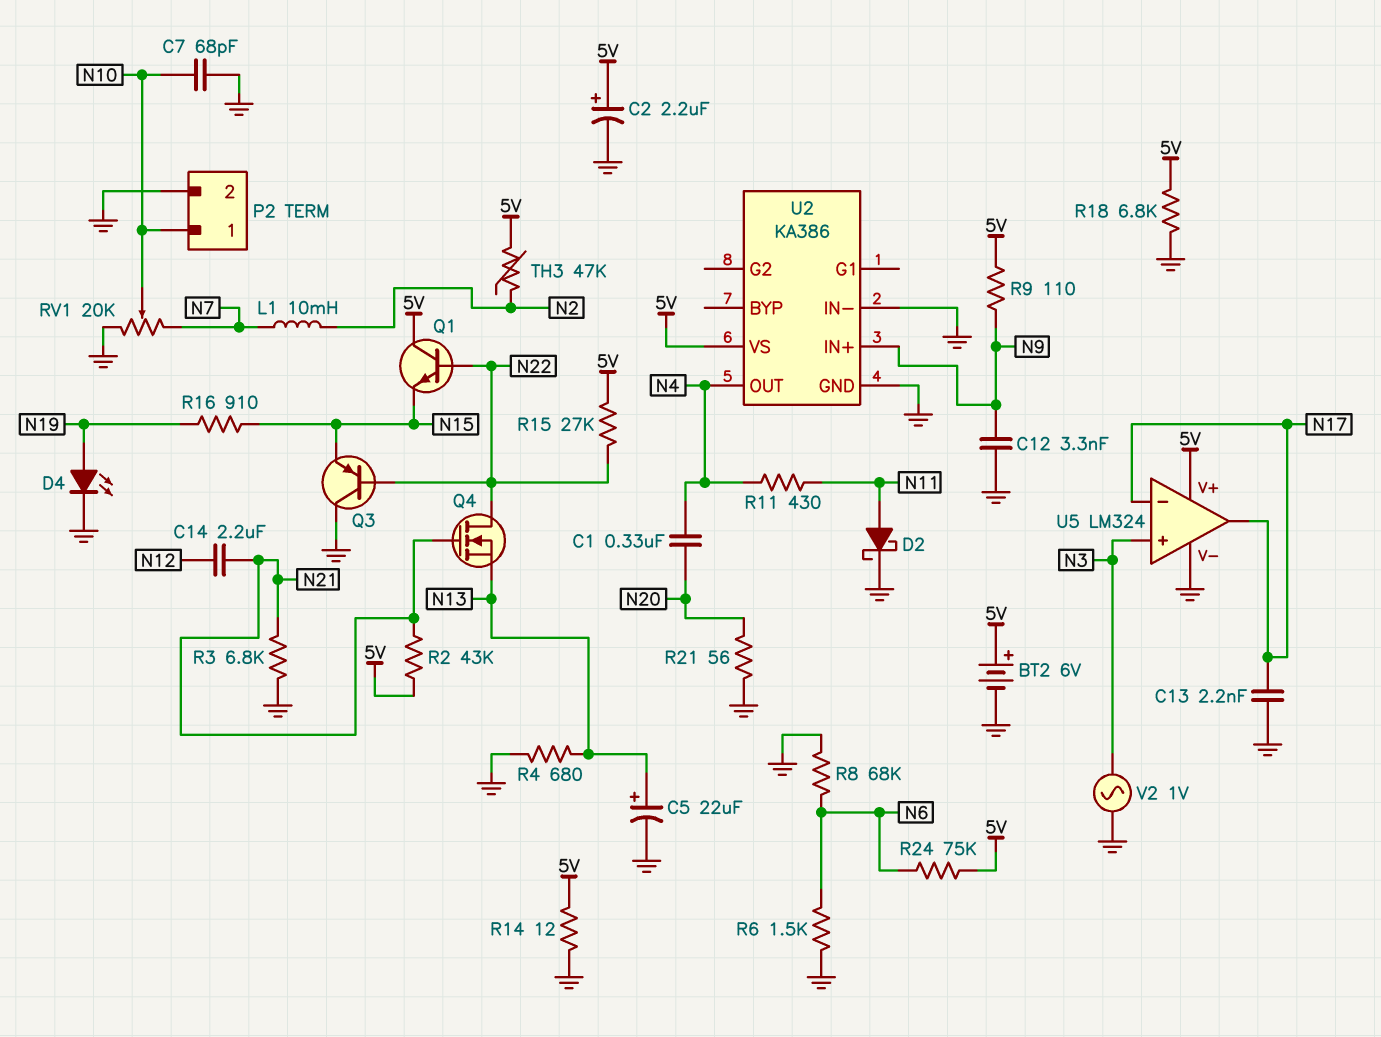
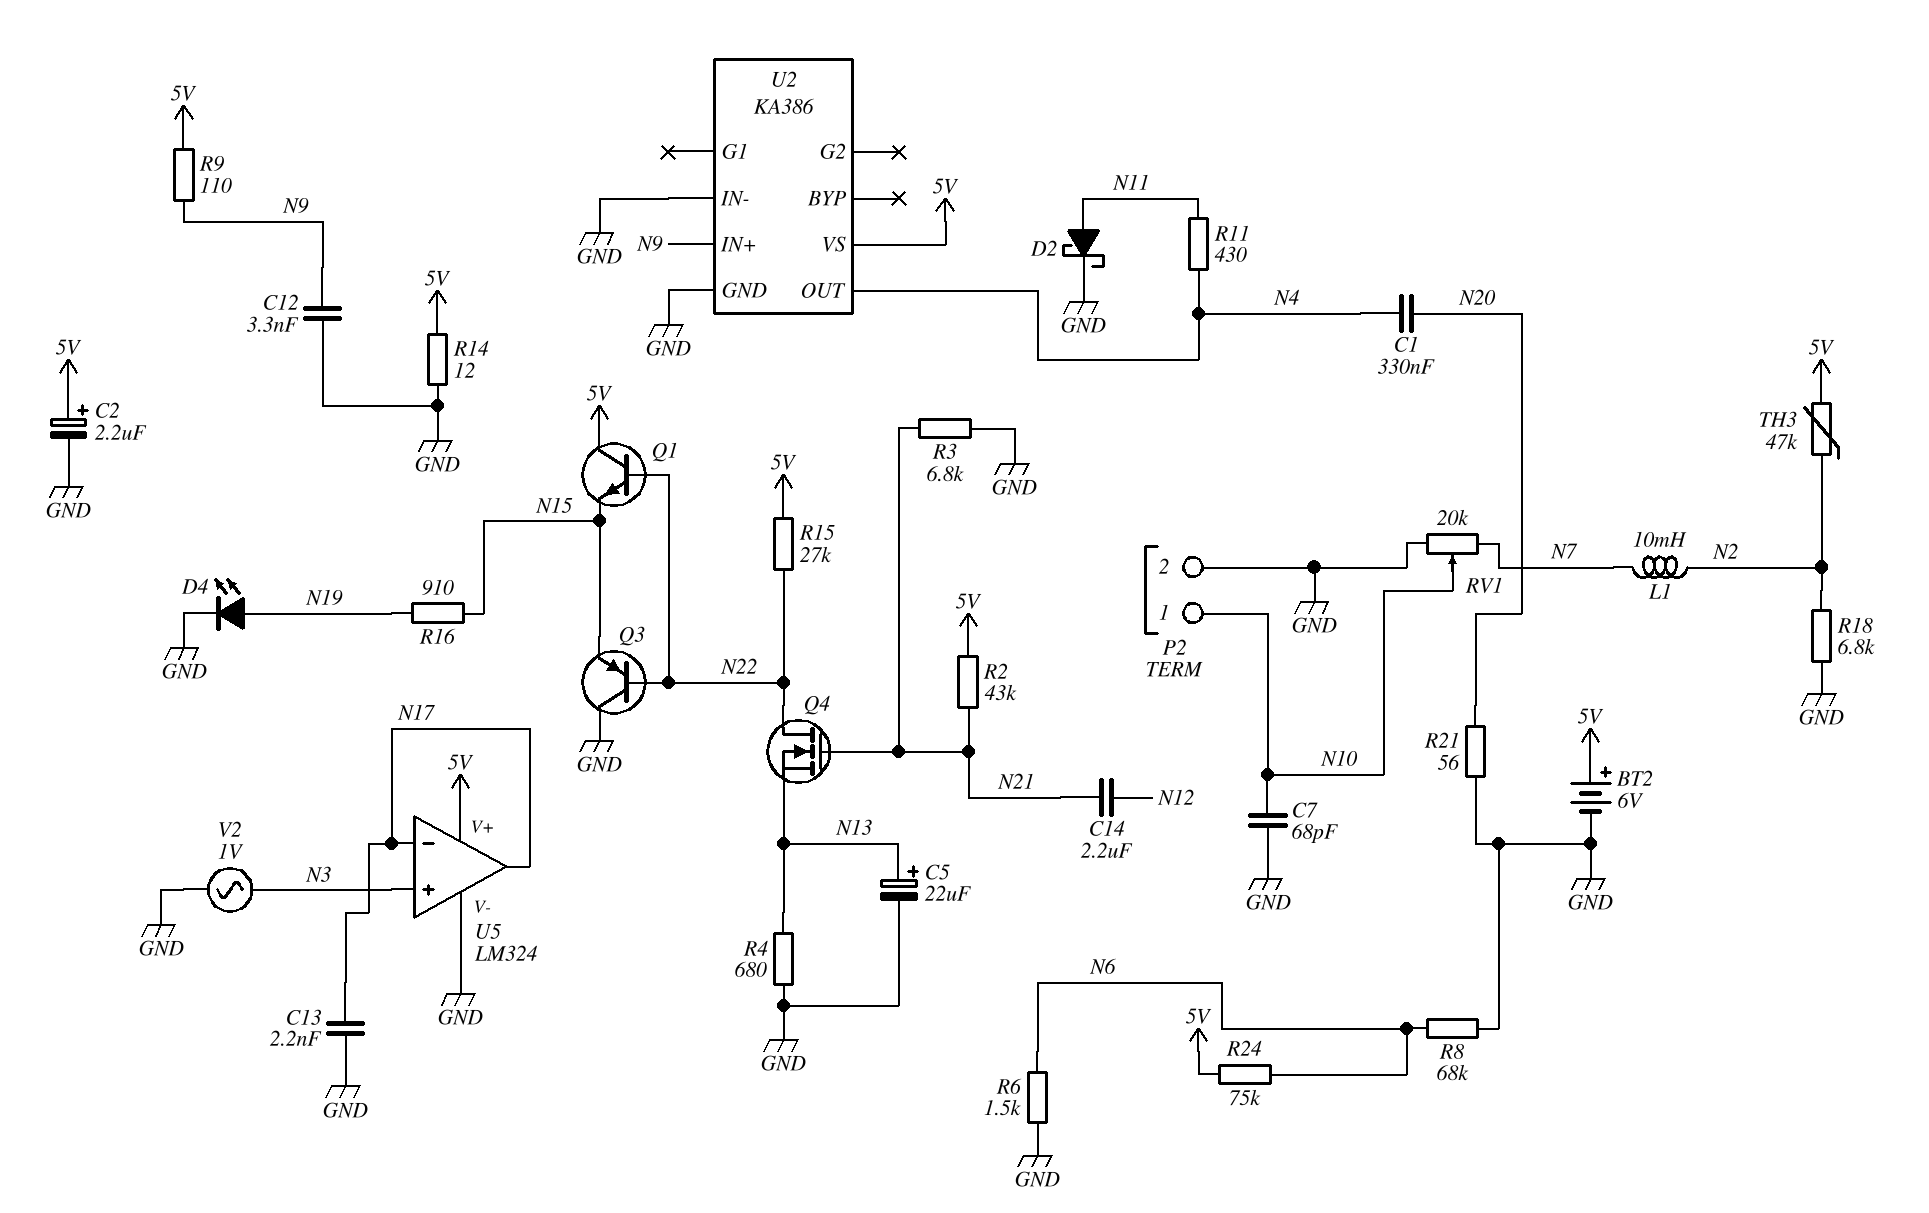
R18: 6.8k (5V, GND) -> 6.8k (GND, N2)

